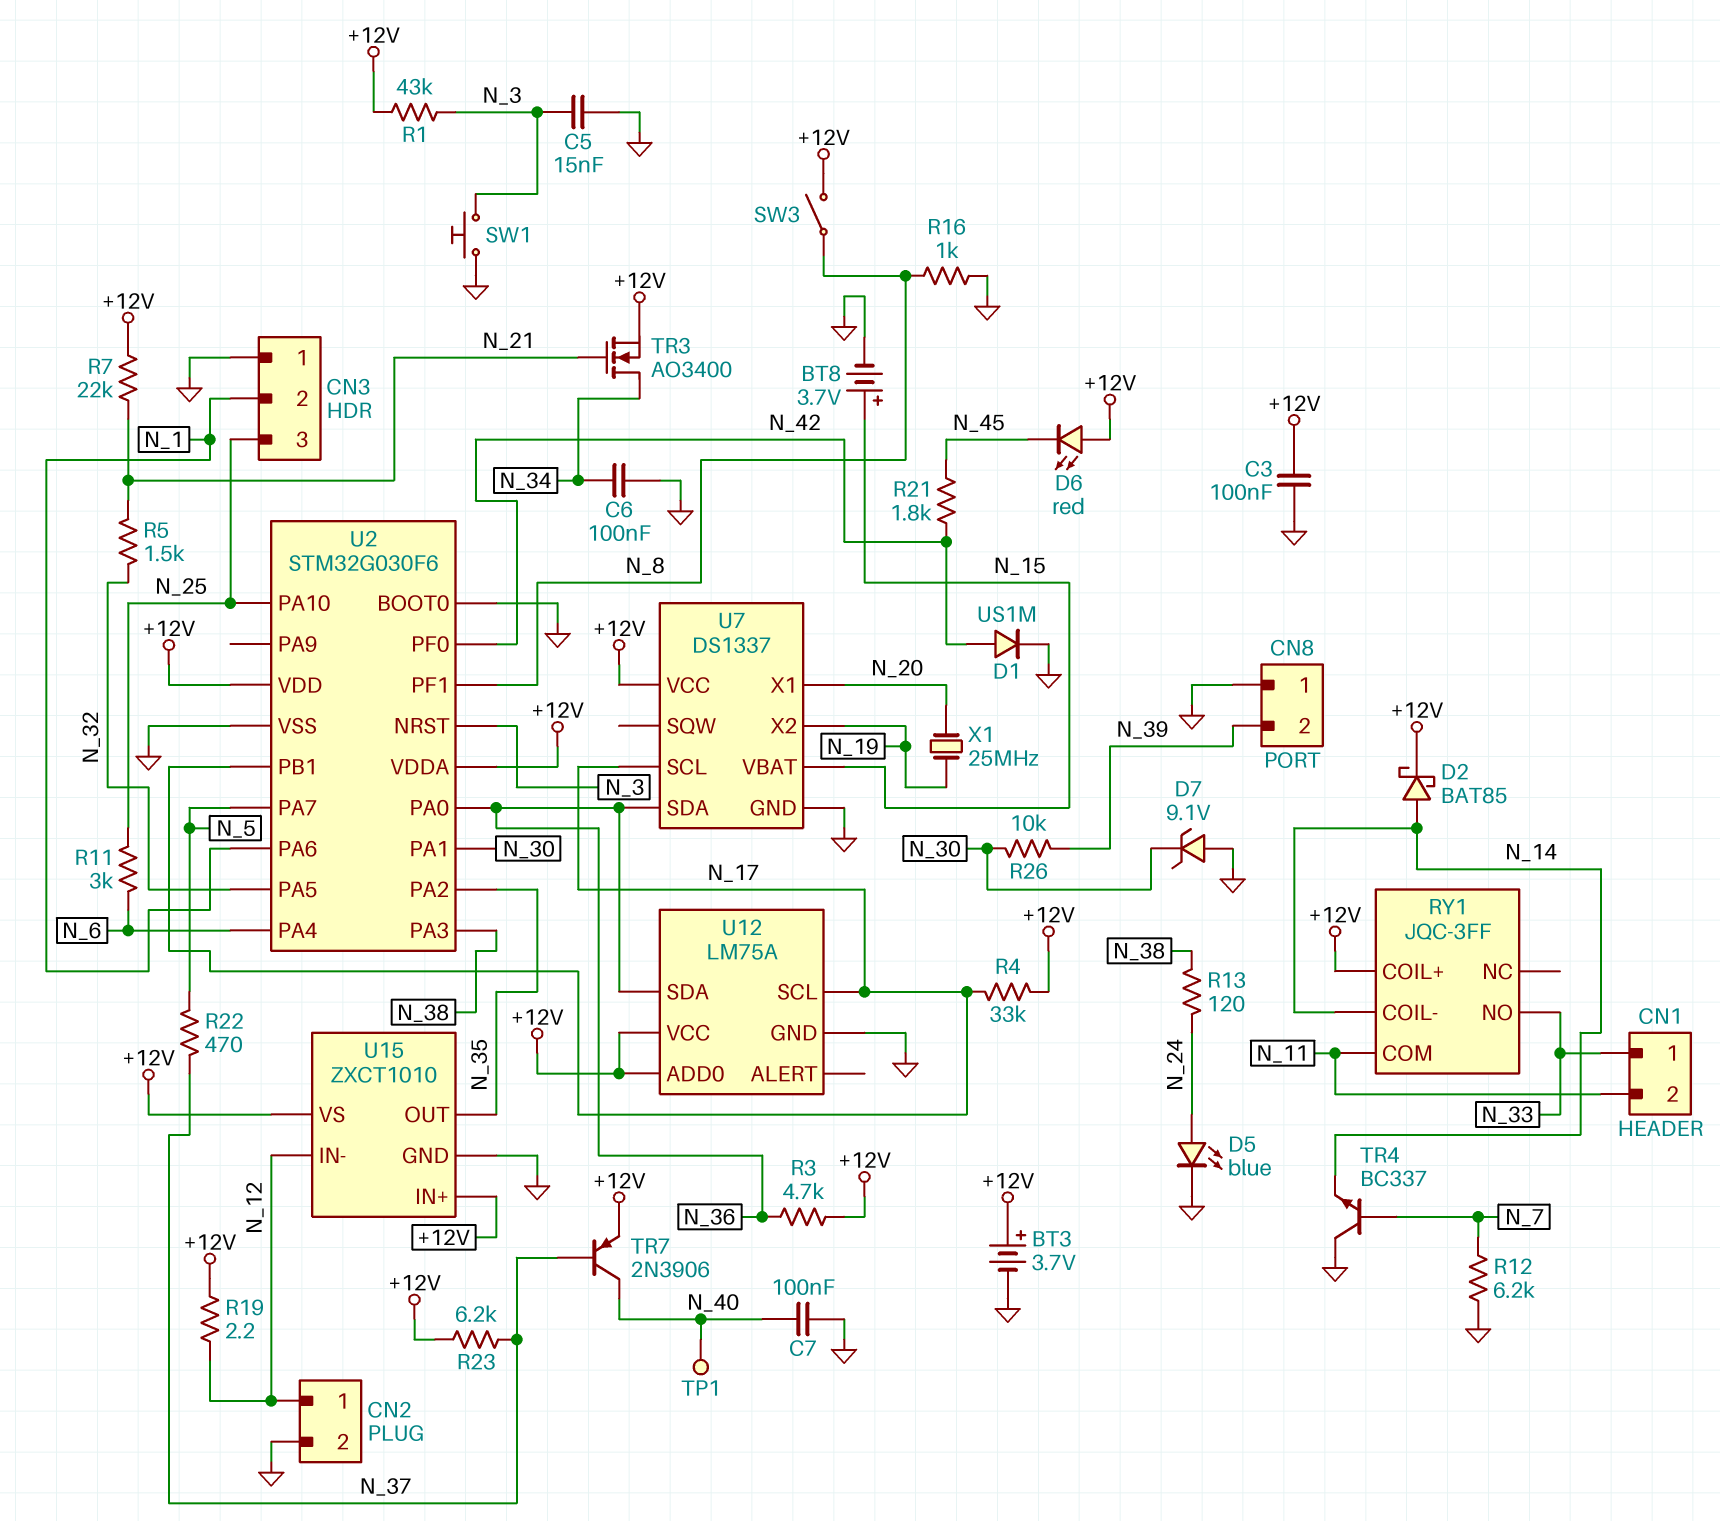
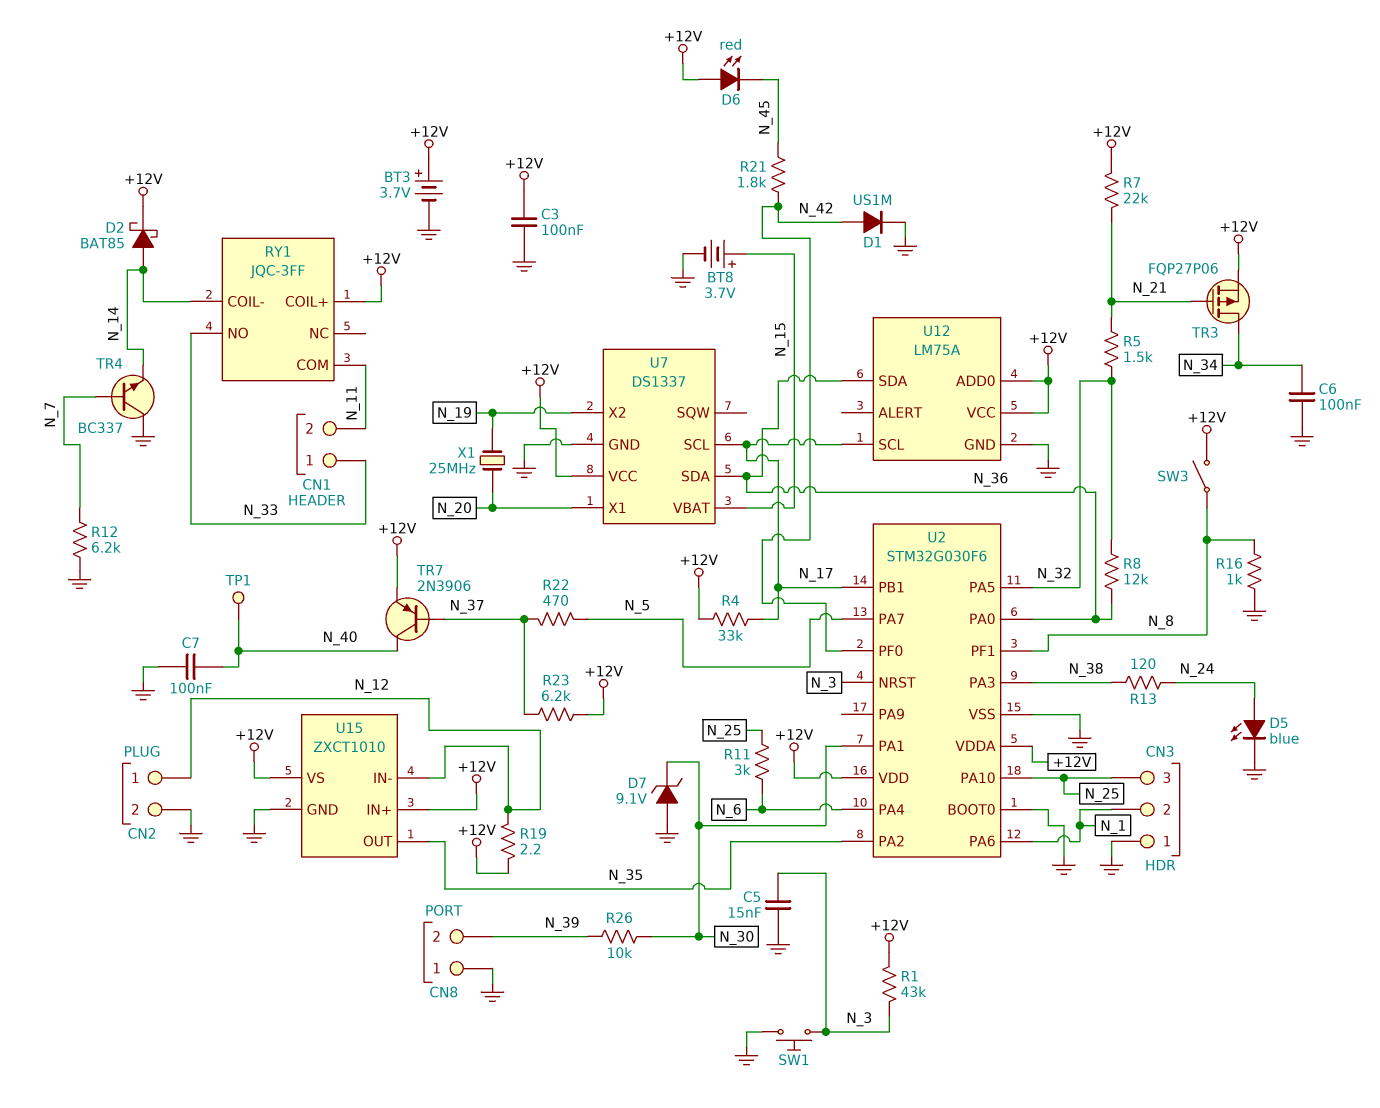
R3: 4.7k (+12V, N_36) -> none
R8: none -> 12k (N_32, N_36)
TR3: NMOS AO3400 (G N_21, D N_34, S +12V) -> PMOS FQP27P06 (G N_21, D N_34, S +12V)

